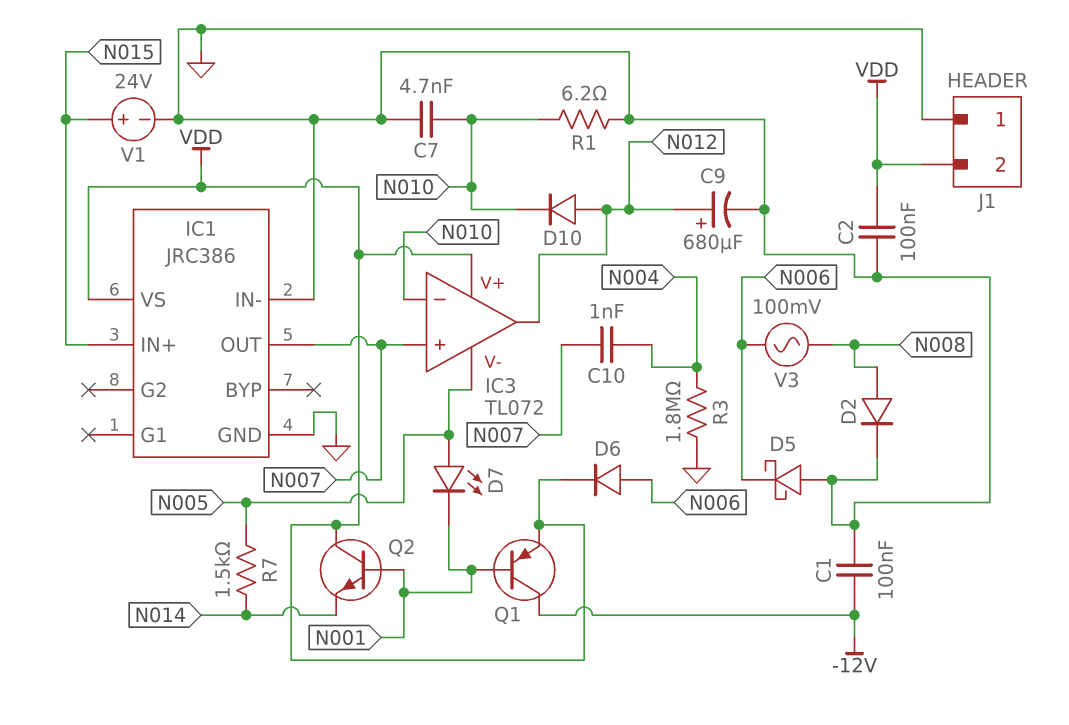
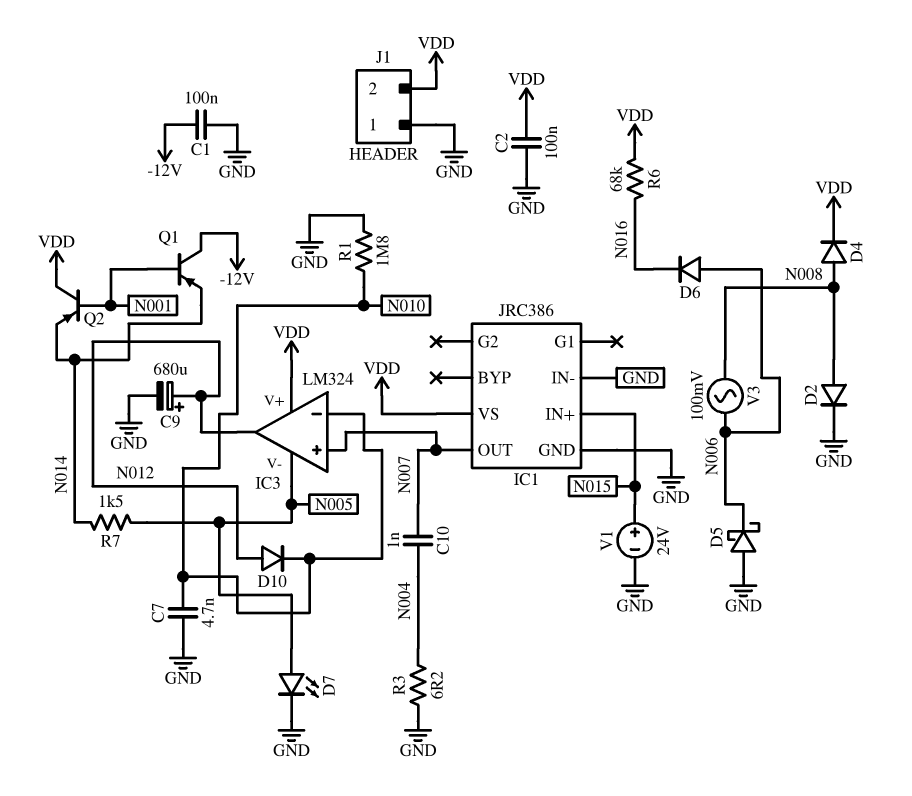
D4: none -> diode (A N008, K VDD)
D6: diode (A N006, K VDD) -> diode (A N006, K N016)
D7: LED (A N005, K N001) -> LED (A N005, K GND)
IC3: TL072 -> LM324
Q1: PNP (B N001, C -12V, E VDD) -> PNP (B N001, C -12V, E N014)
Q2: NPN (B N001, C VDD, E N014) -> PNP (B N001, C VDD, E N014)
R1: 6.2 (GND, N010) -> 1.8M (GND, N010)
R3: 1.8M (GND, N004) -> 6.2 (GND, N004)
R6: none -> 68k (N016, VDD)

